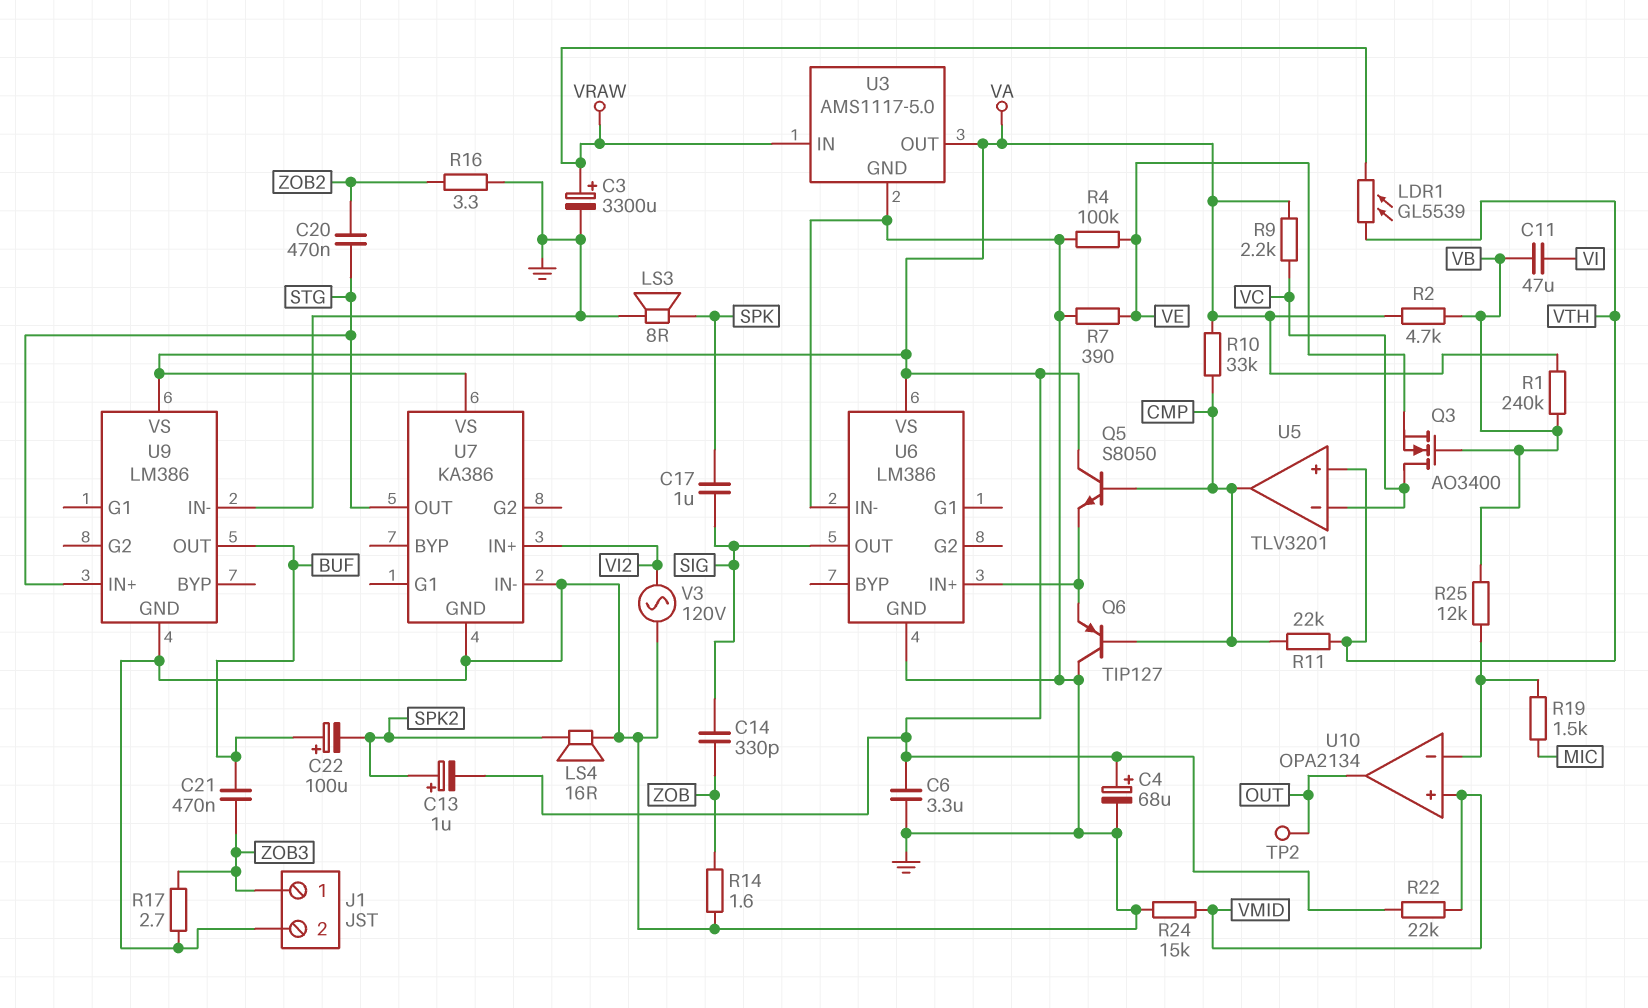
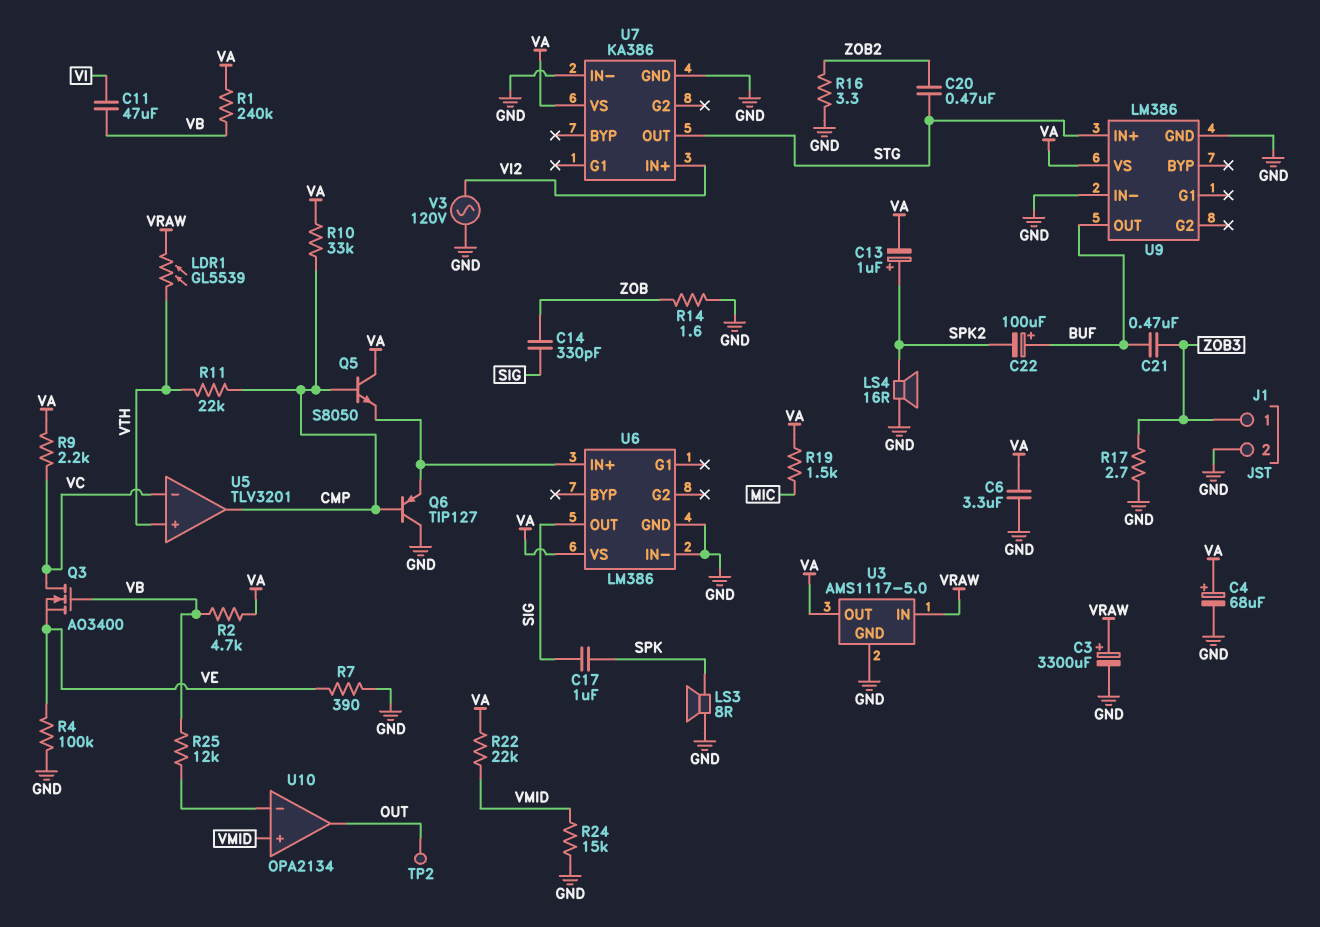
R19: 1.5k (MIC, U10/in-) -> 1.5k (MIC, VA)

